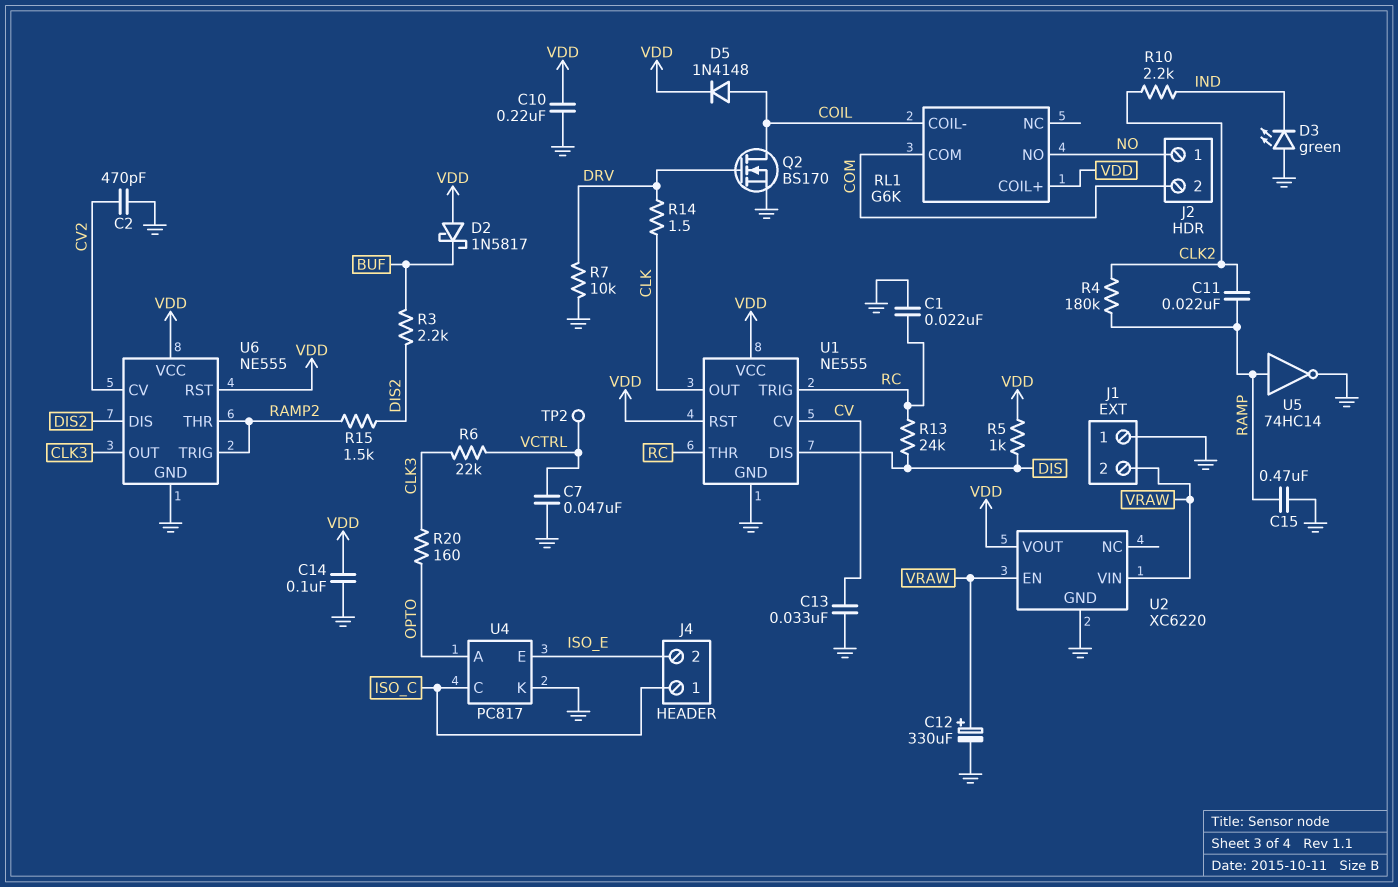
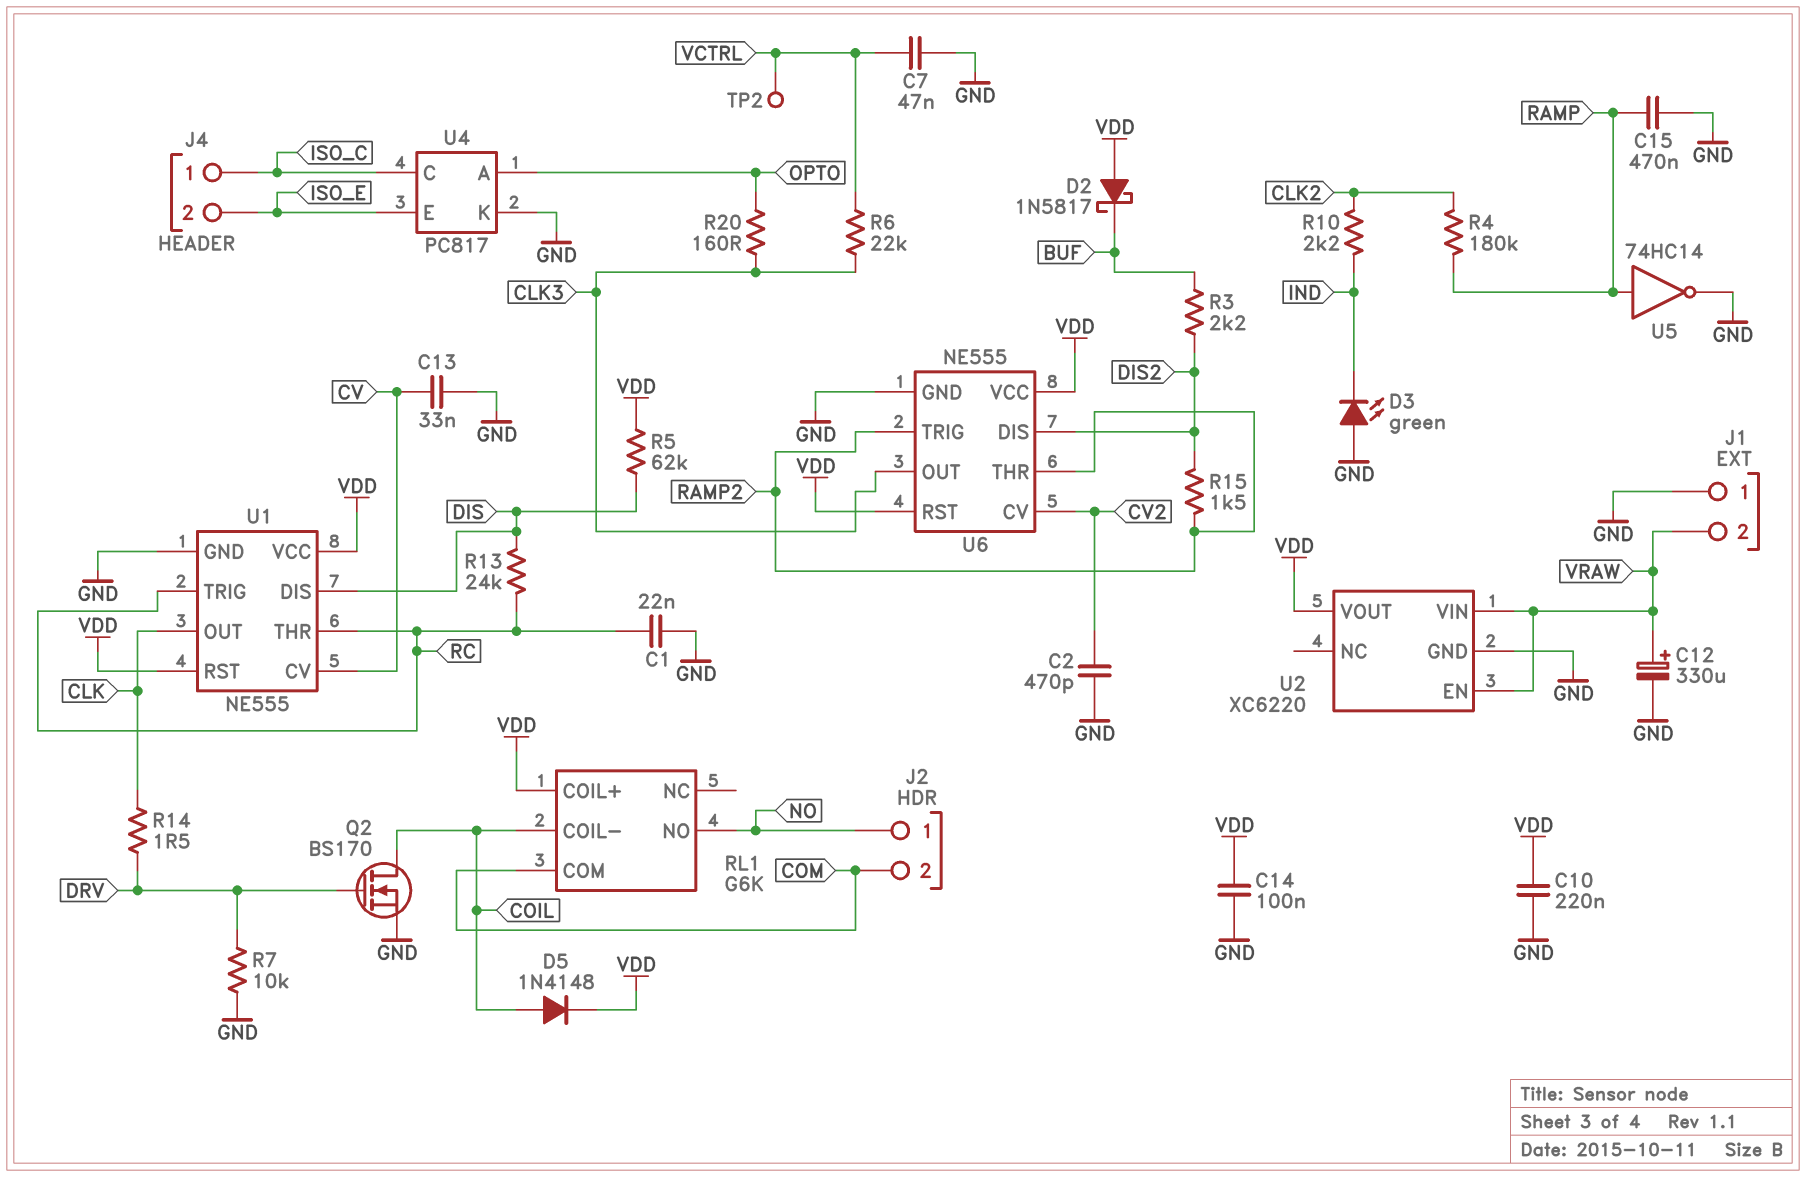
C11: 22nF (CLK2, RAMP) -> none
R5: 1k (DIS, VDD) -> 62k (DIS, VDD)

